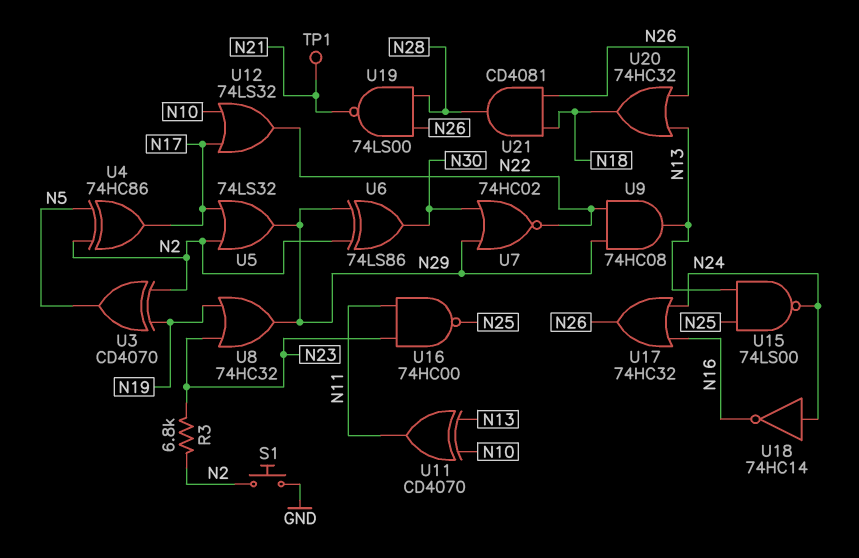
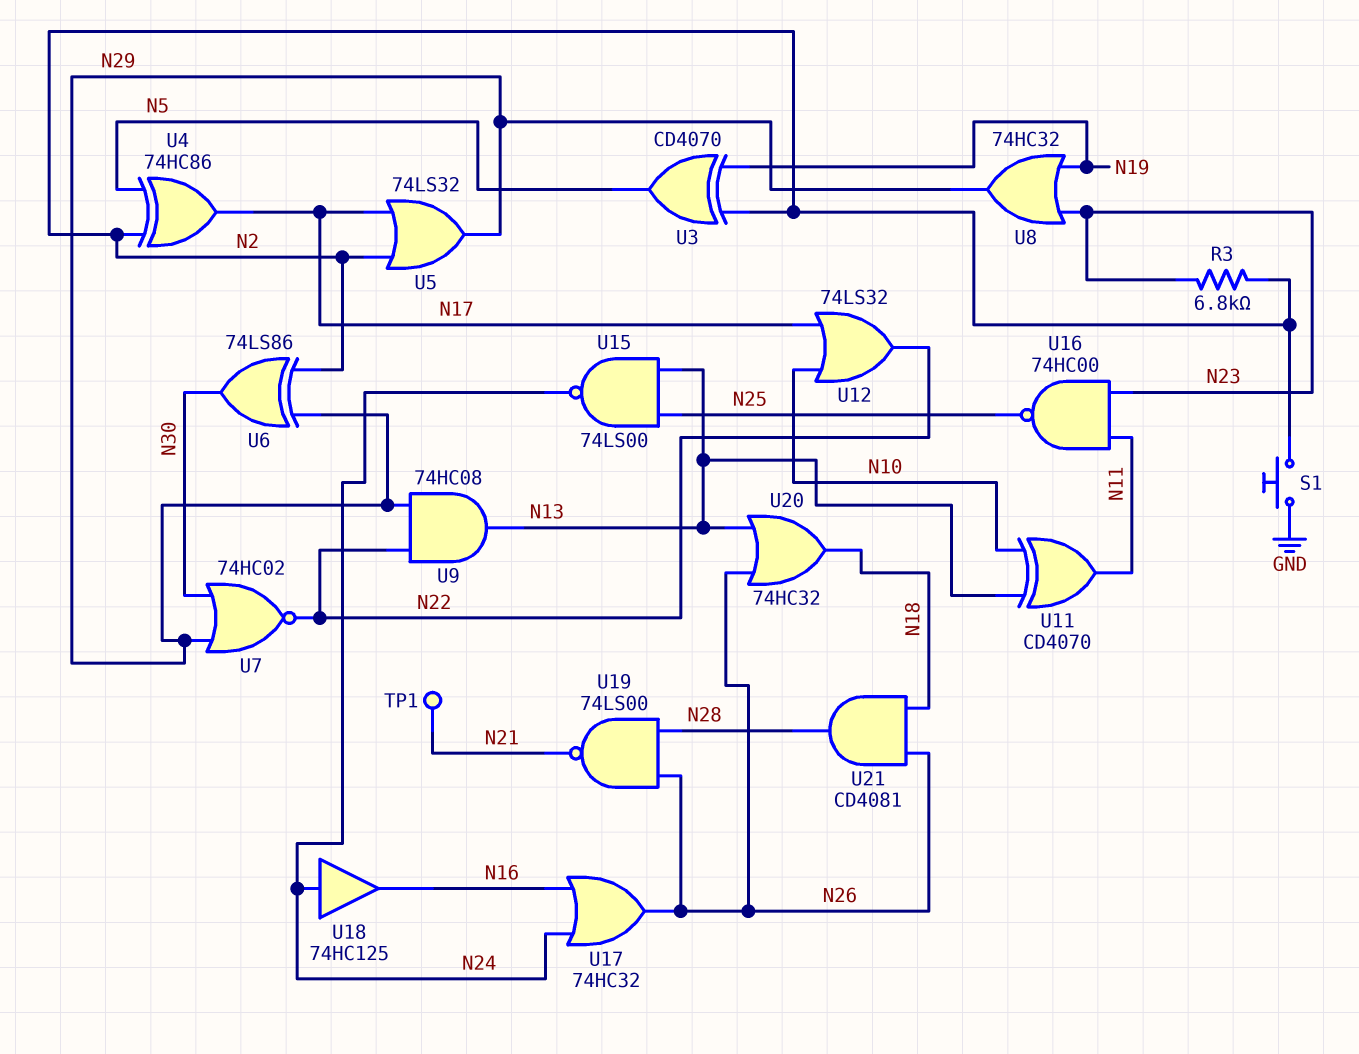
U18: NOT 74HC14 (in N24, out N16) -> buffer 74HC125 (in N24, out N16)

